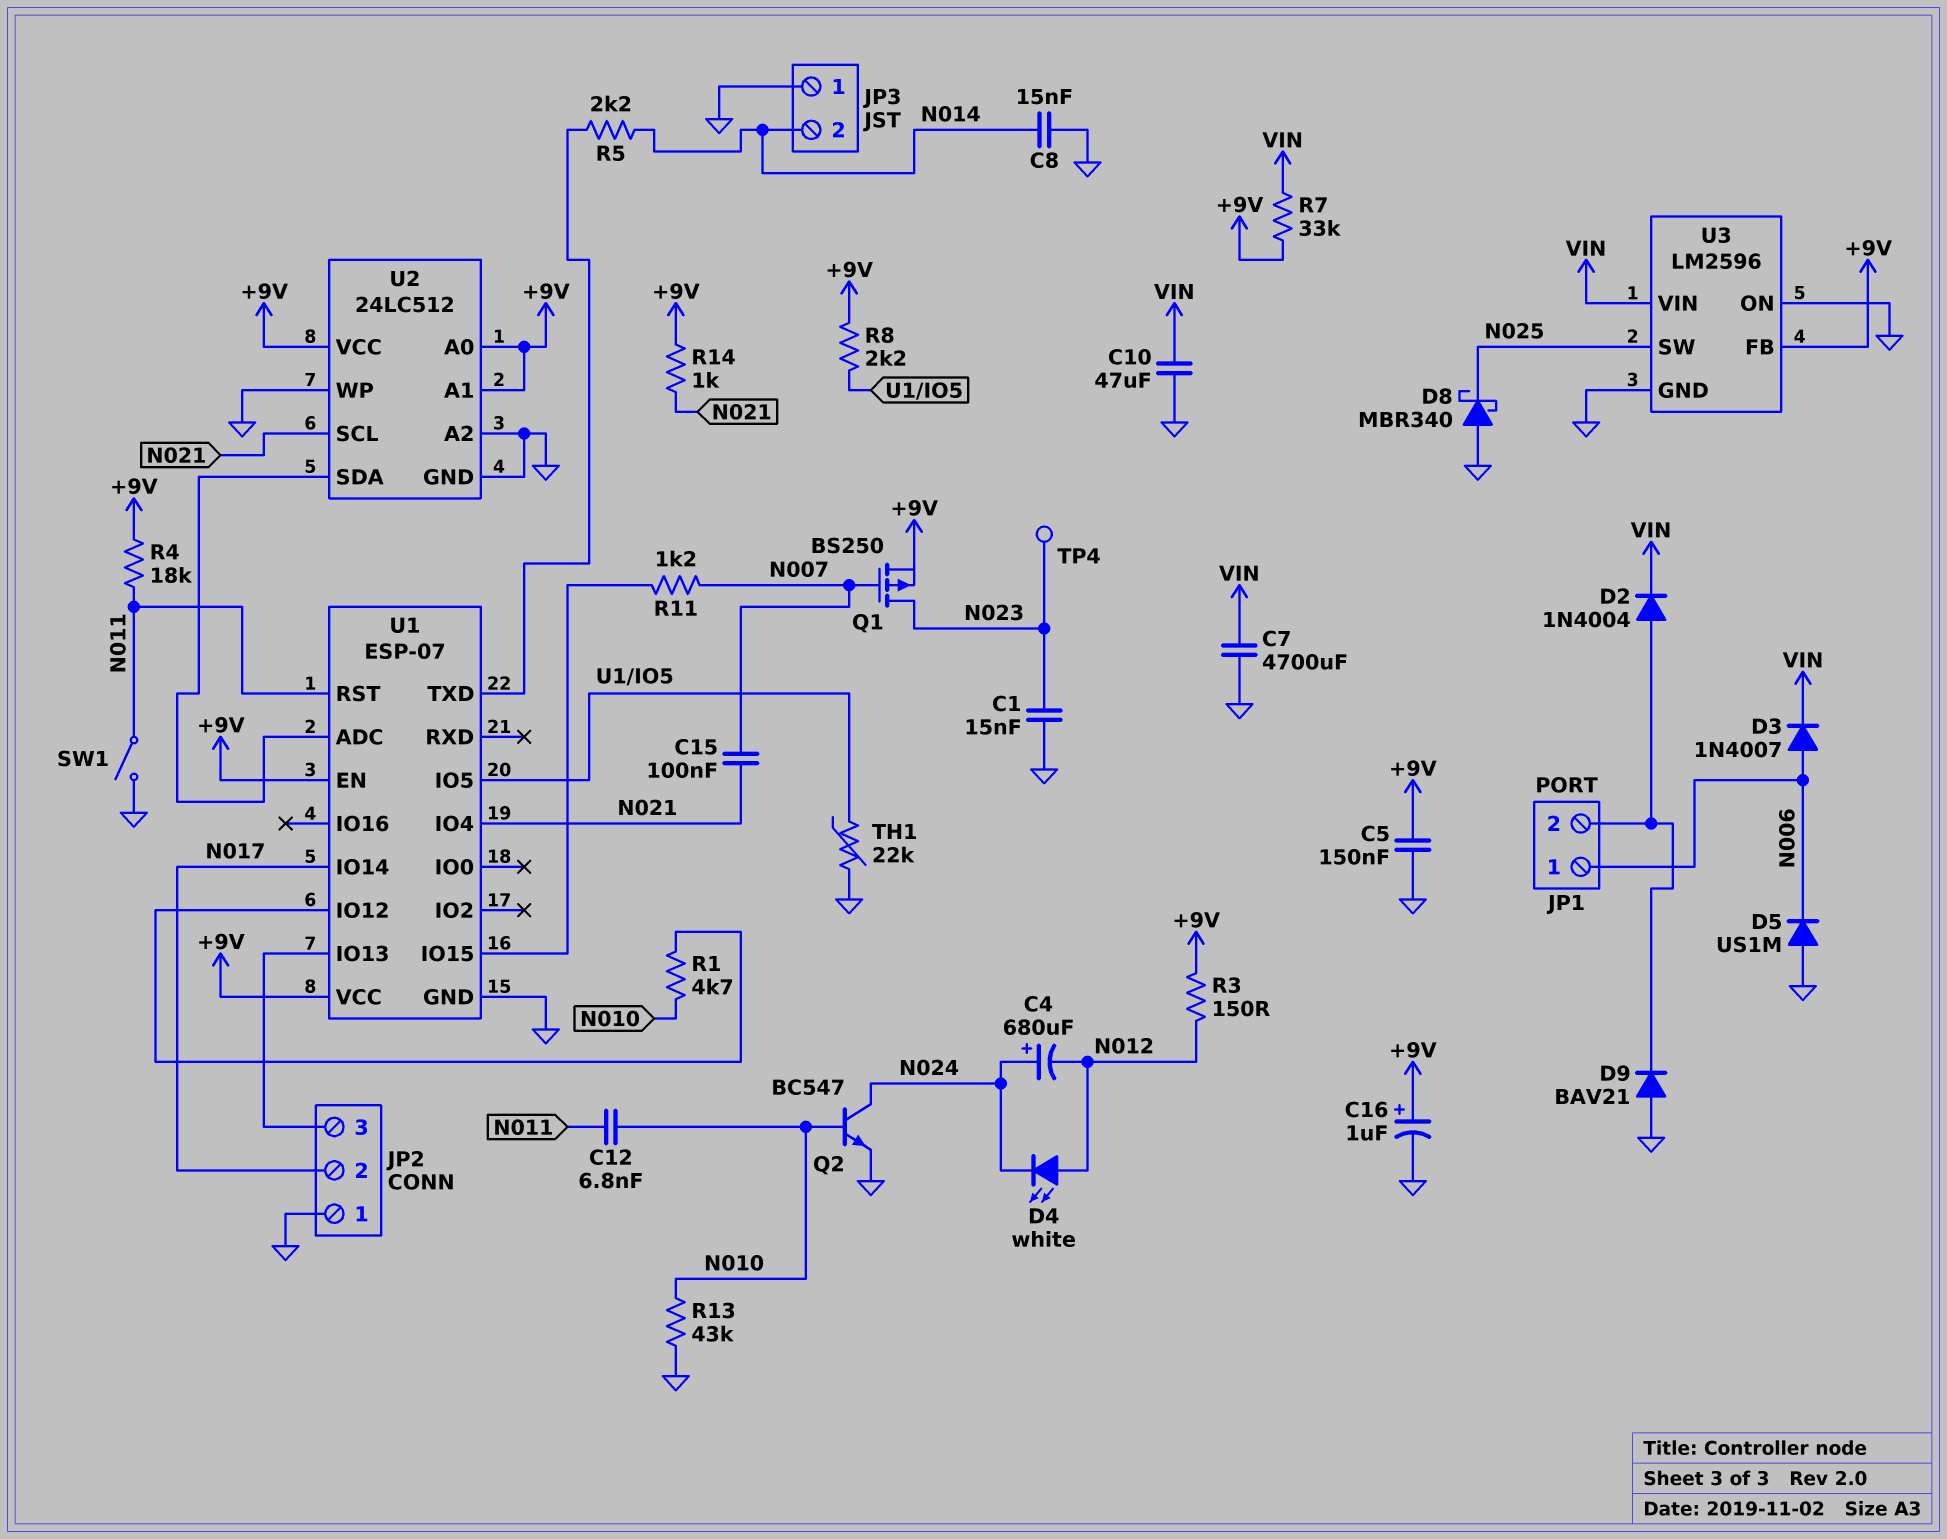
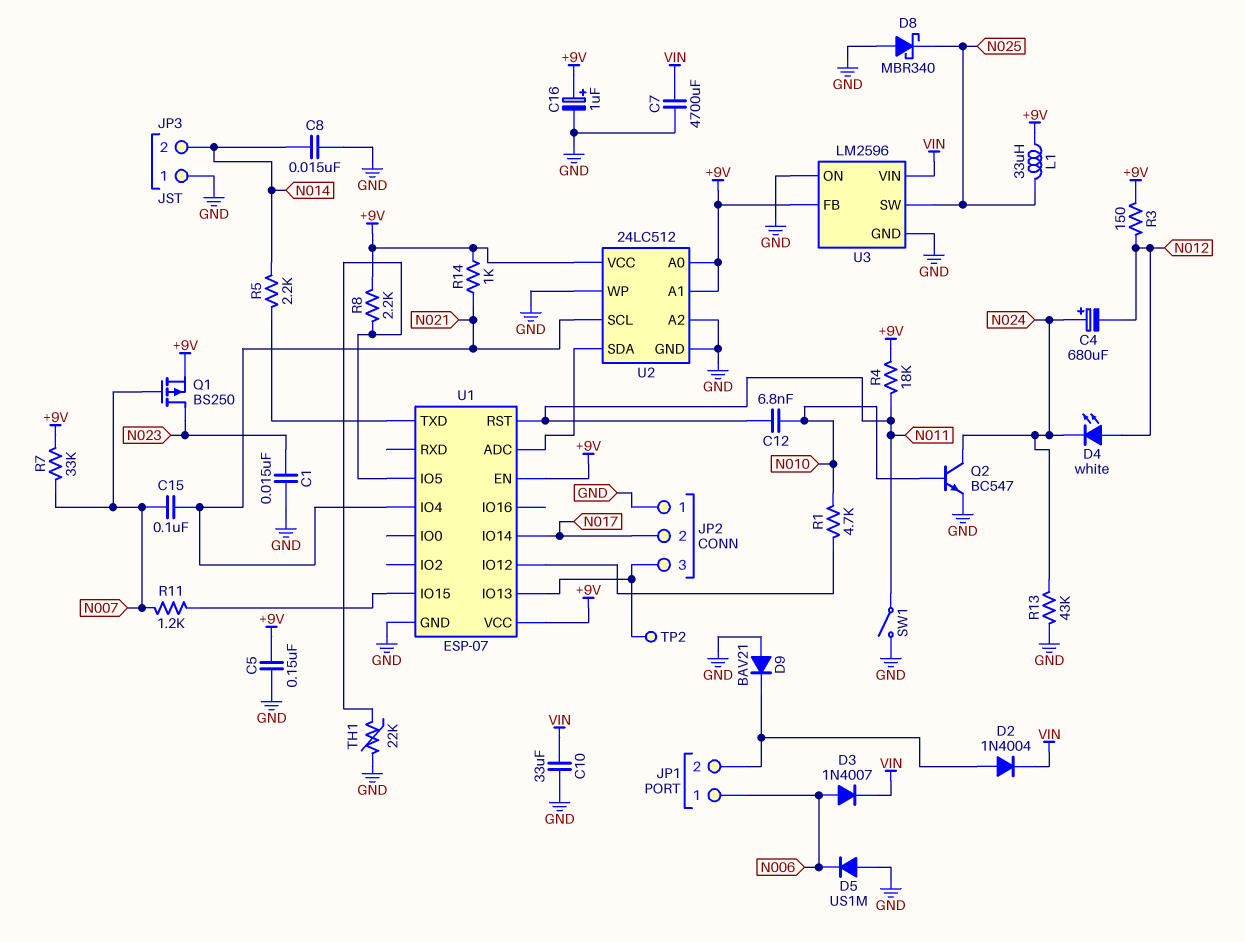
C10: 47uF (GND, VIN) -> 33uF (GND, VIN)
L1: none -> 33uH (+9V, N025)
R7: 33k (+9V, VIN) -> 33k (+9V, N007)
R13: 43k (GND, N010) -> 43k (GND, N024)
TP2: none -> test point (JP2/3)
TP4: test point (N023) -> none

